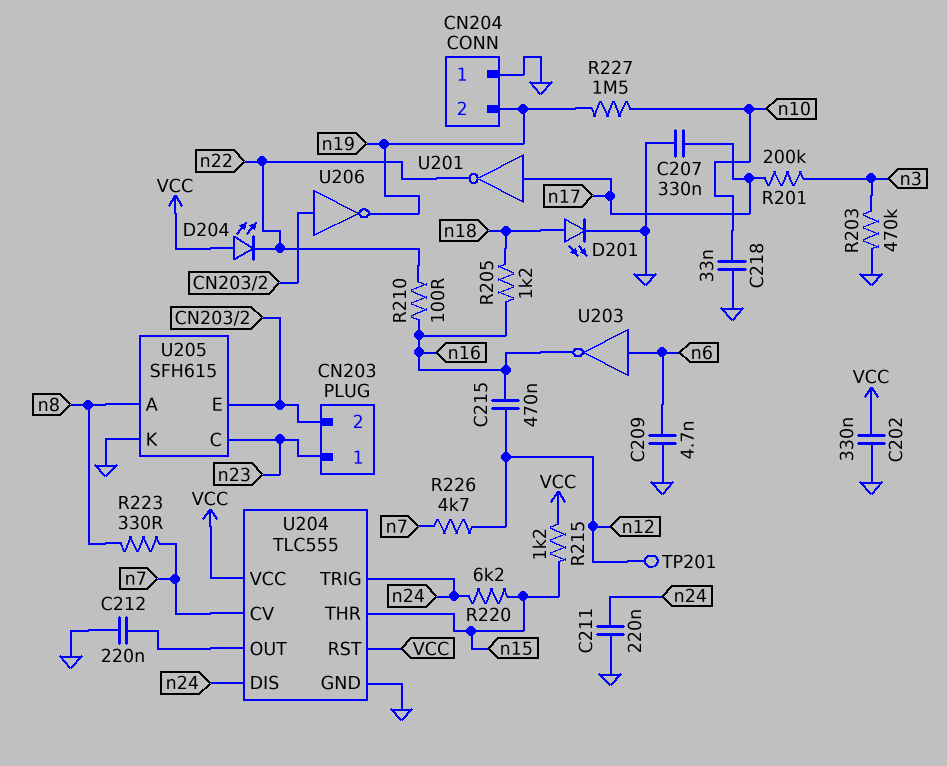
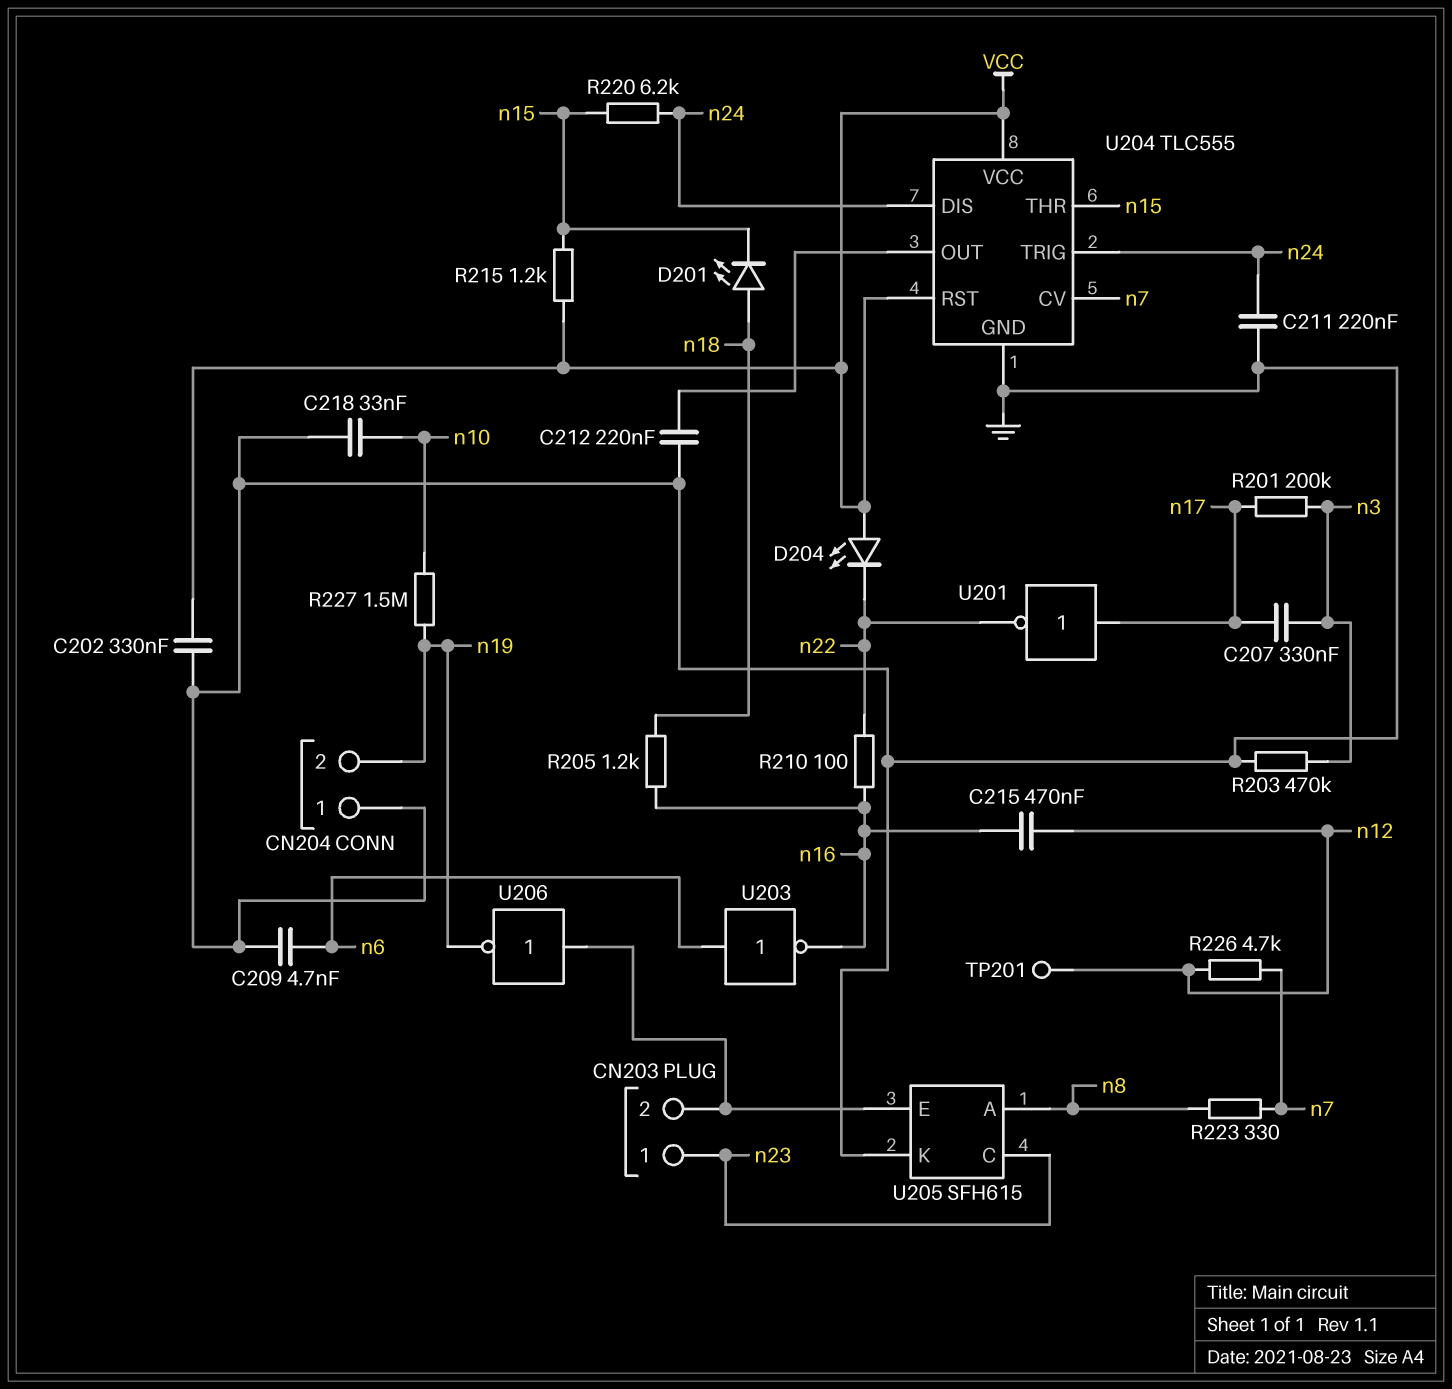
C207: 330nF (GND, n17) -> 330nF (n3, n17)
D201: LED (A n18, K GND) -> LED (A n18, K n15)

